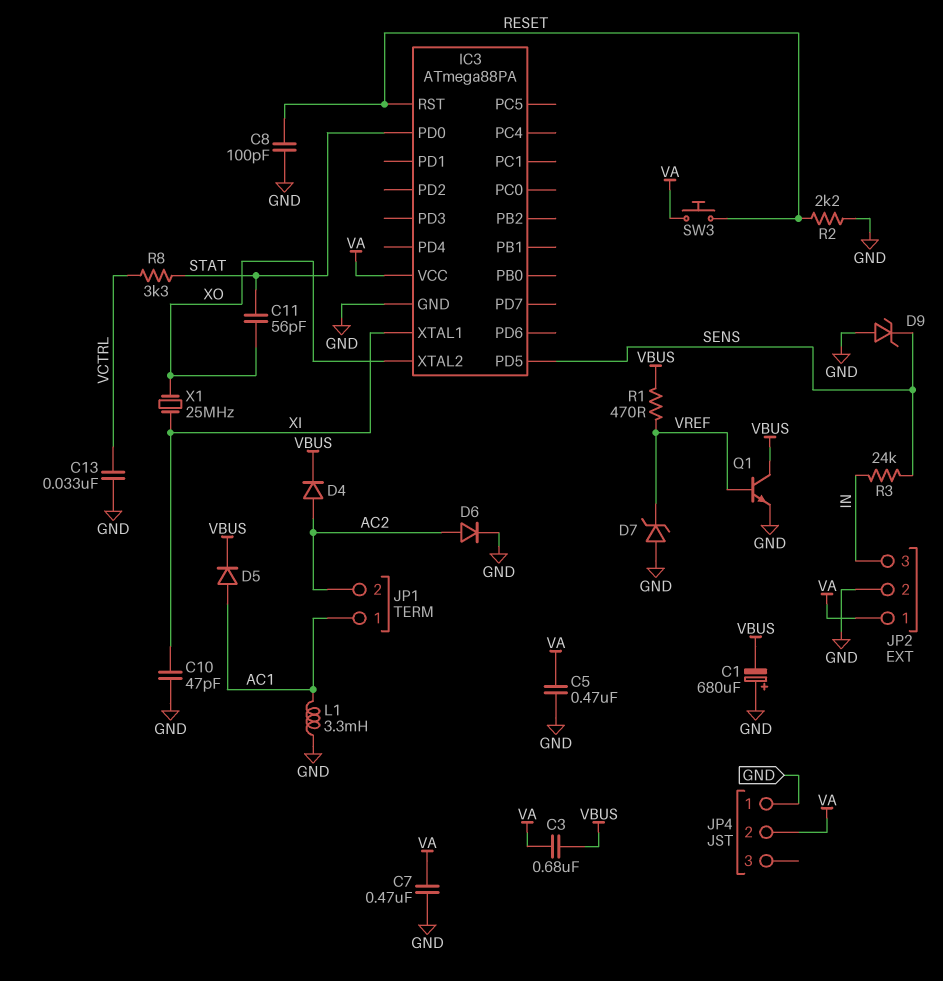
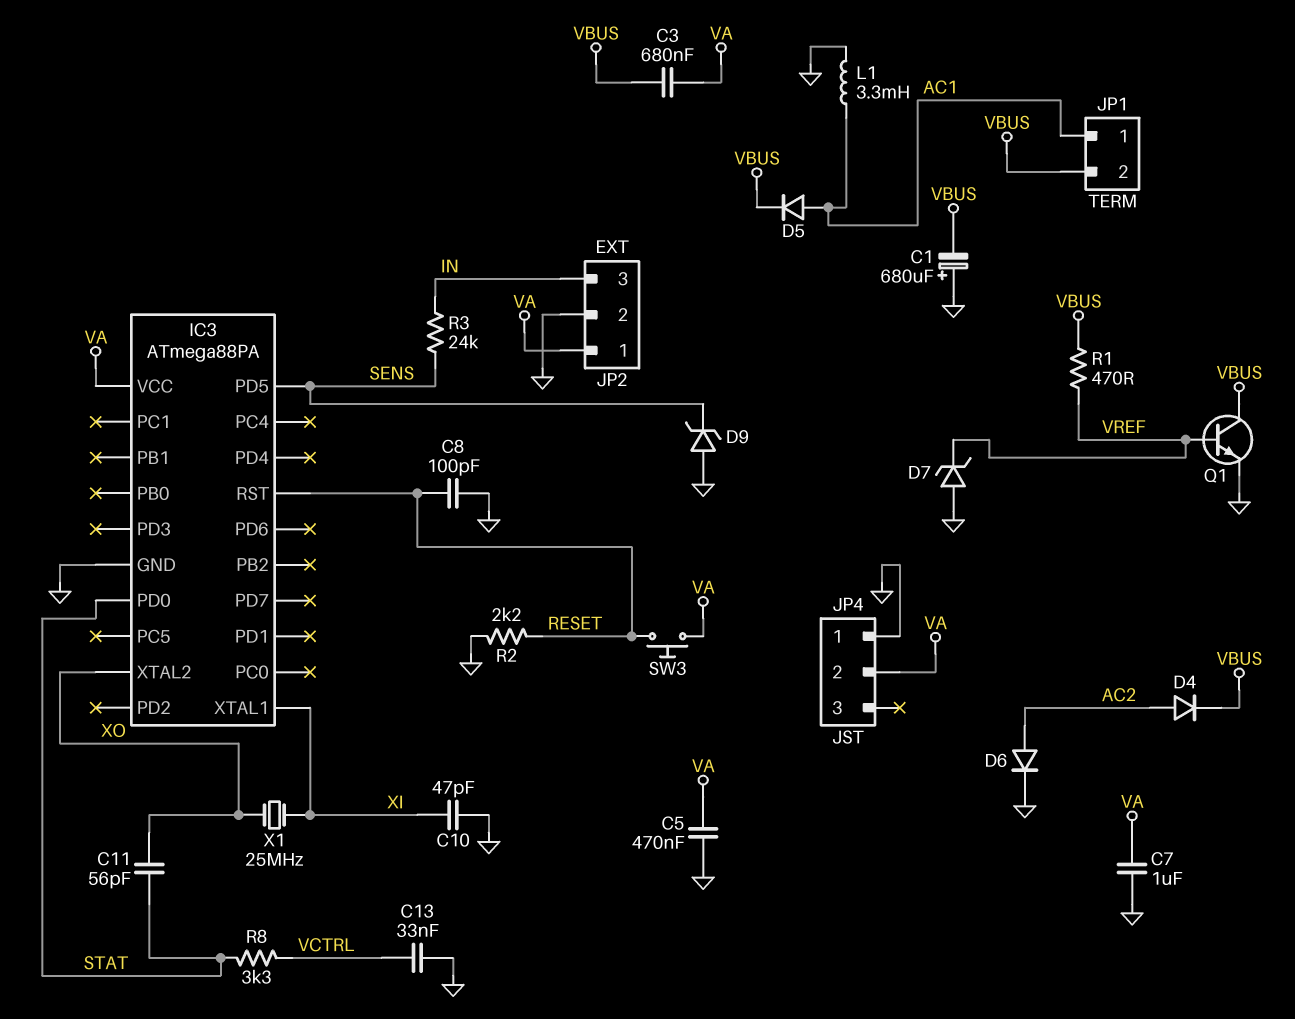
C7: 470nF (GND, VA) -> 1uF (GND, VA)
JP1 pin 2: AC2 -> VBUS

